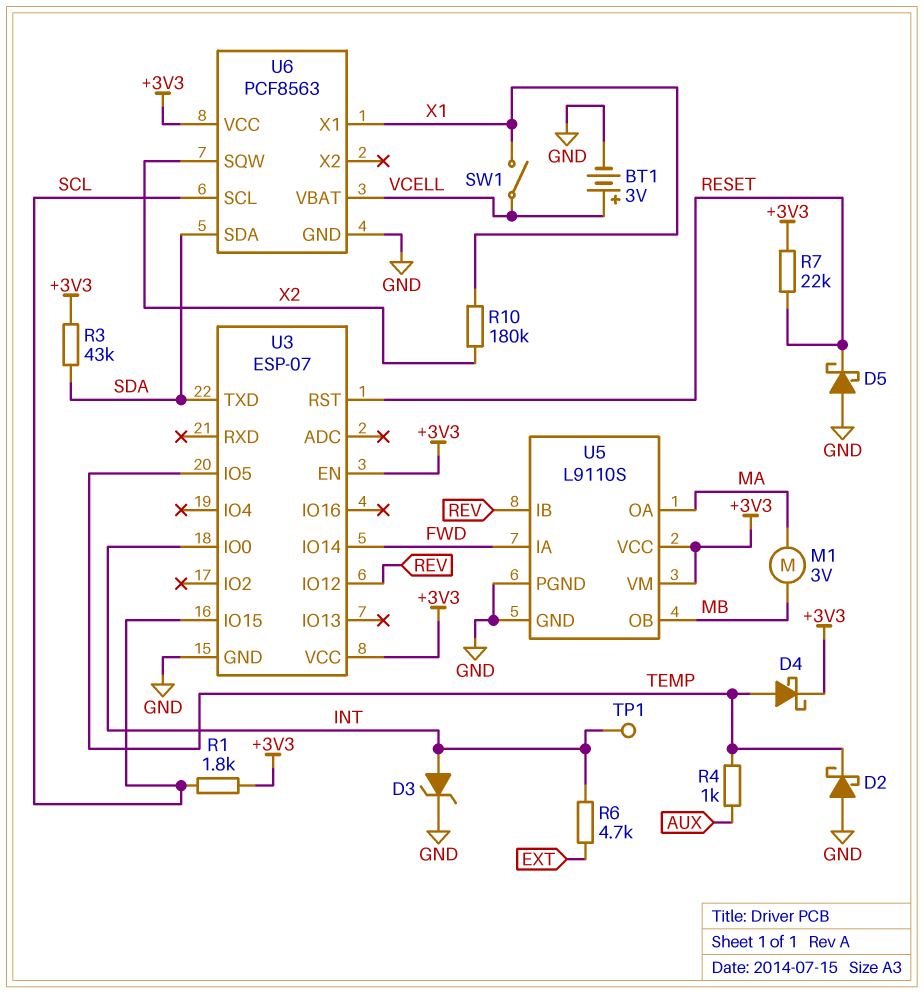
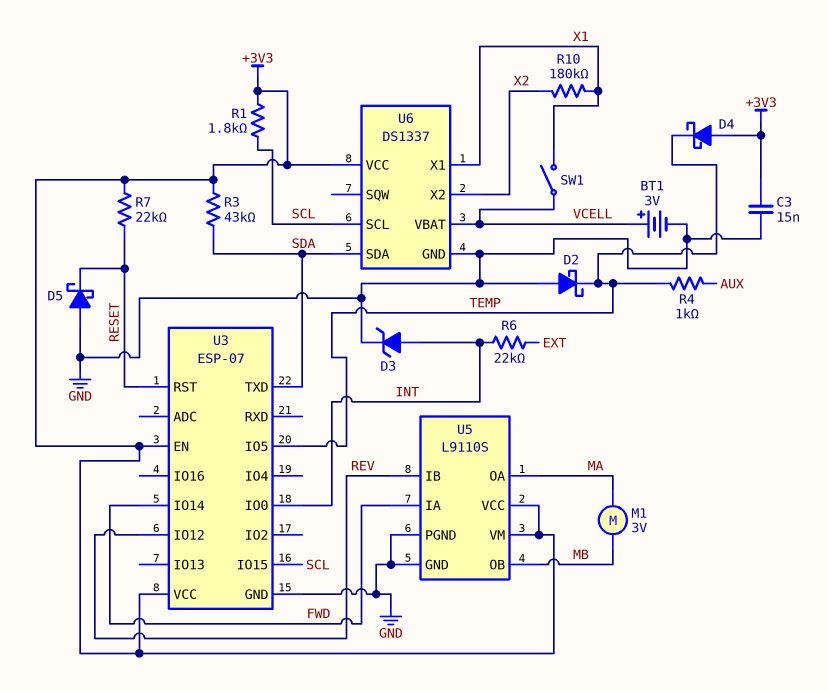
C3: none -> 15nF (+3V3, GND)
D4: schottky (A TEMP, K +3V3) -> schottky (A +3V3, K TEMP)
R6: 4.7k (EXT, INT) -> 22k (EXT, INT)
TP1: test point (INT) -> none
U6: PCF8563 -> DS1337
U6 pin SQW: X2 -> none
U6 pin X2: none -> X2

